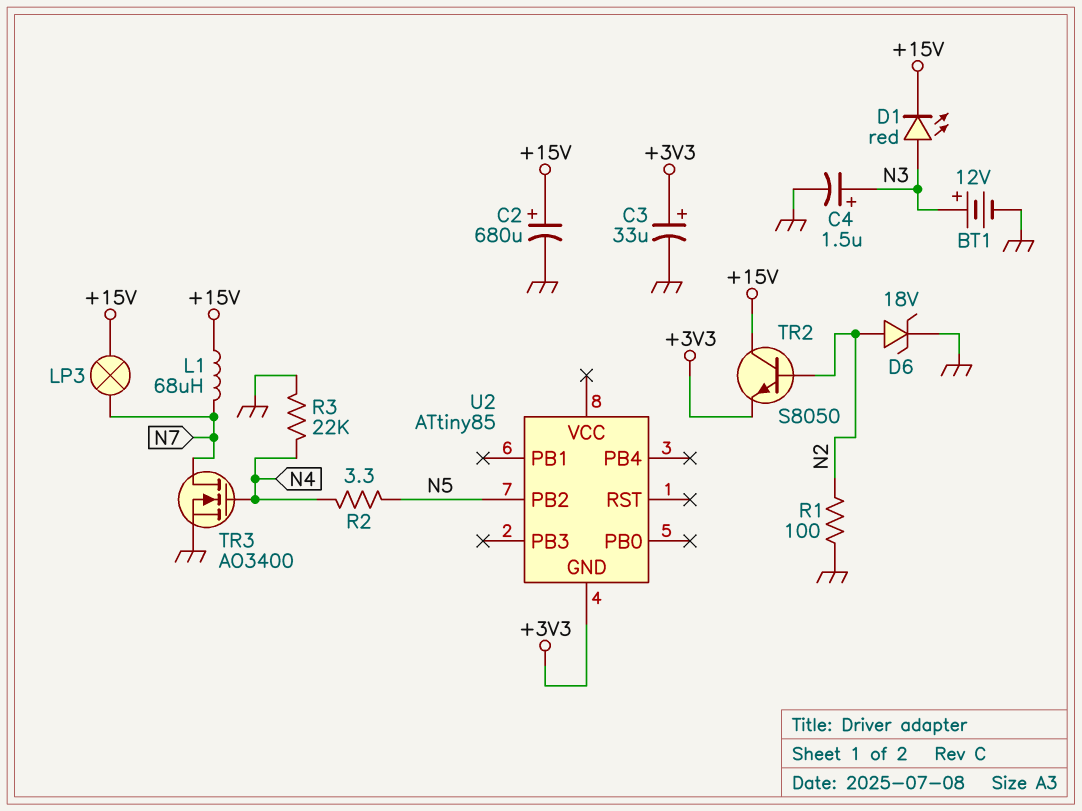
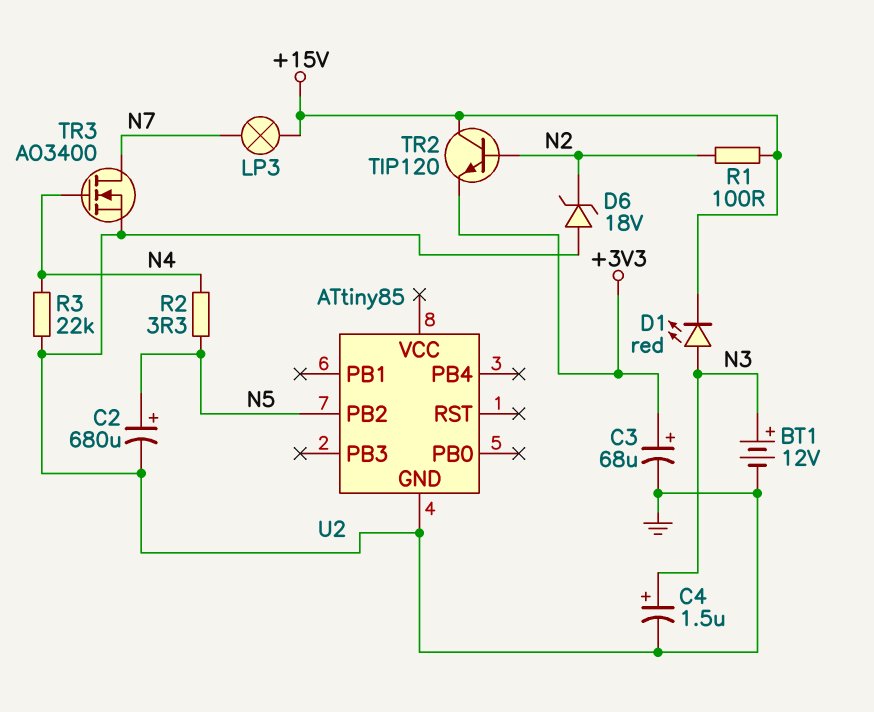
C2: 680uF (plus +15V, minus GND) -> 680uF (plus N5, minus GND)
C3: 33uF (plus +3V3, minus GND) -> 68uF (plus +3V3, minus GND)
D6: zener 18V (A N2, K GND) -> zener 18V (A GND, K N2)
L1: 68uH (+15V, N7) -> none
R1: 100 (GND, N2) -> 100 (+15V, N2)
TR2: NPN S8050 (B N2, C +15V, E +3V3) -> NPN TIP120 (B N2, C +15V, E +3V3)
U2 pin GND: +3V3 -> GND

